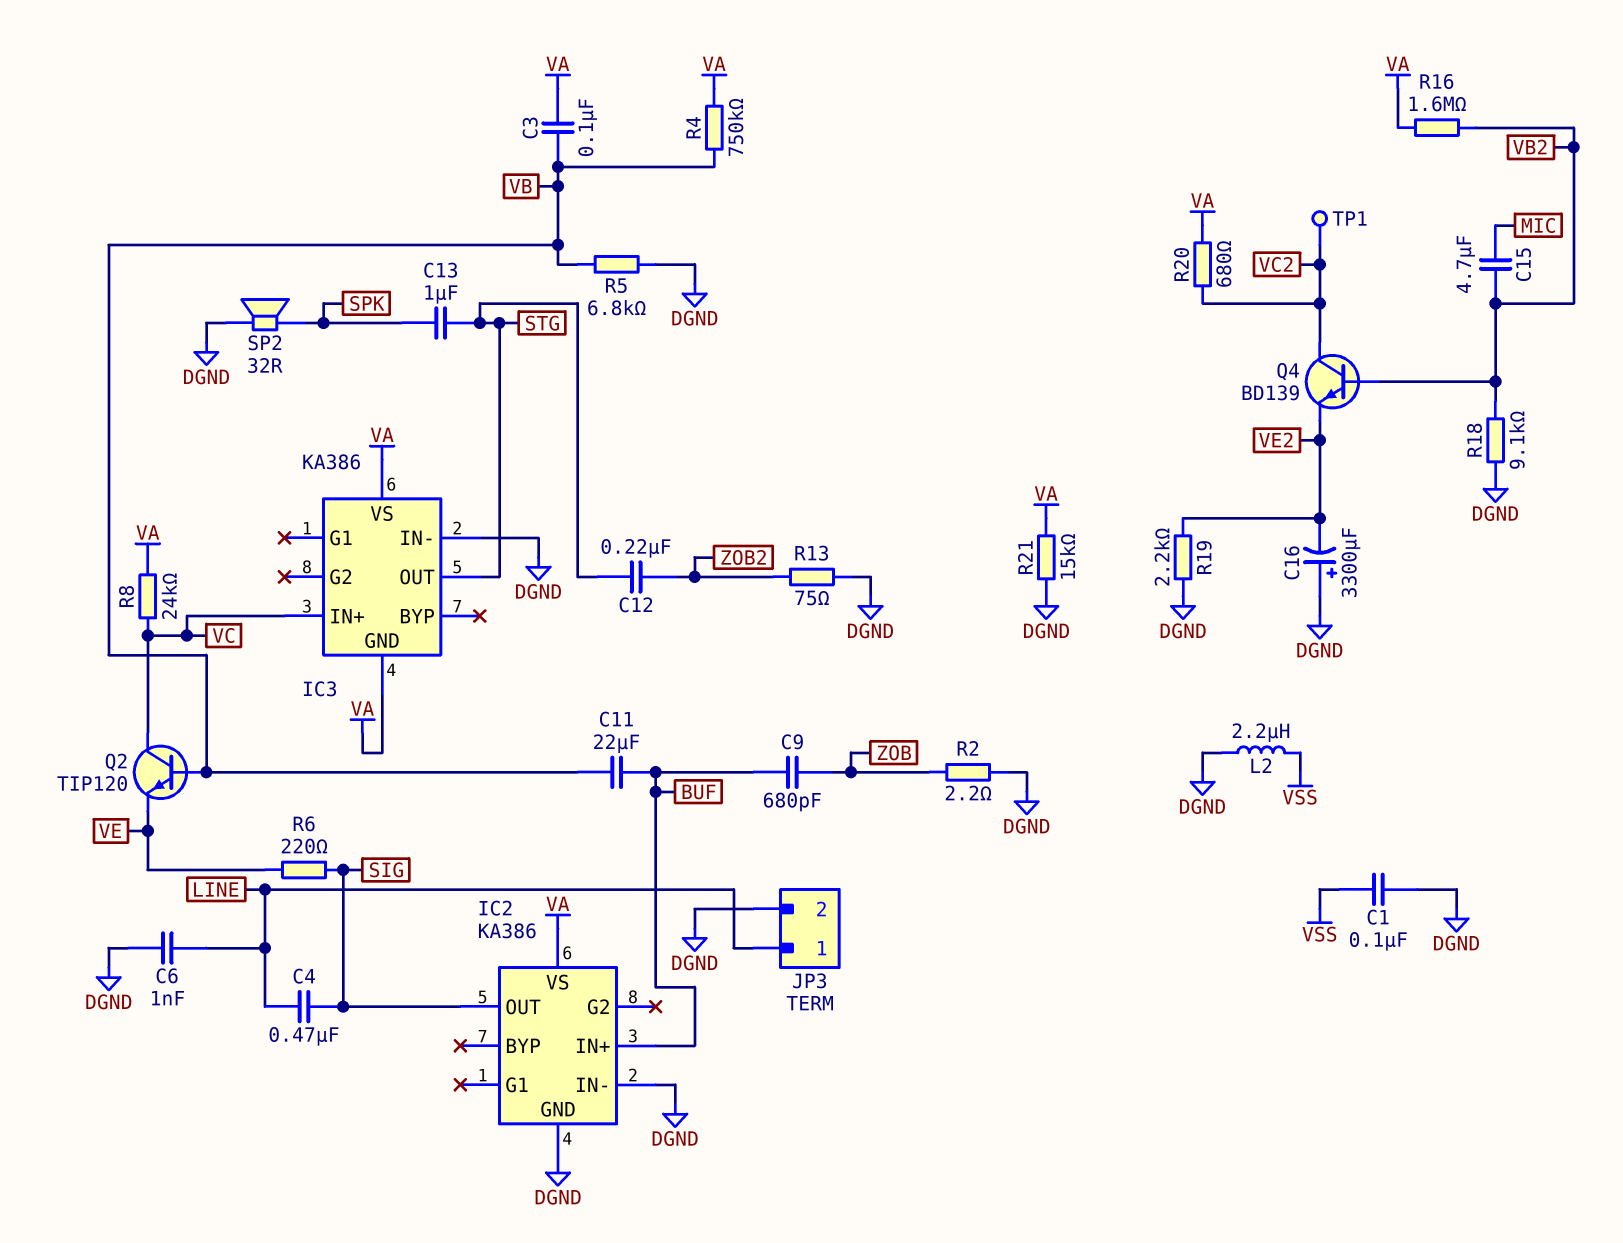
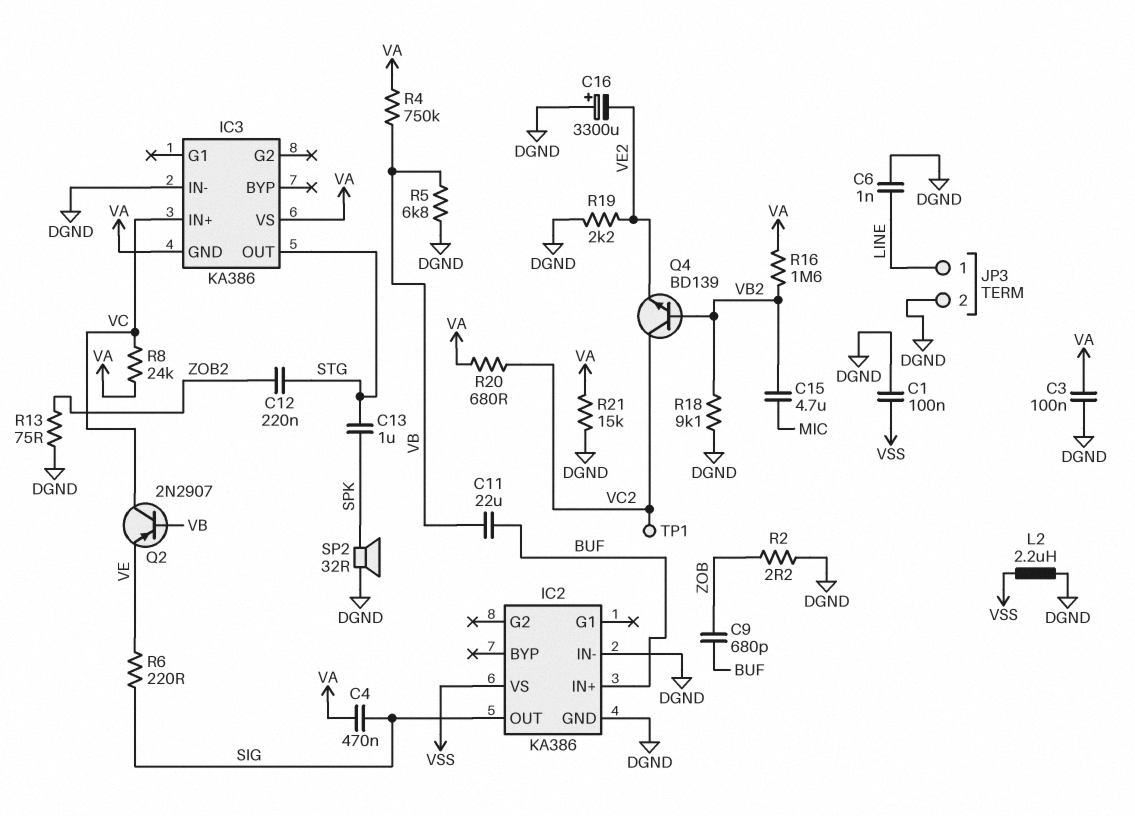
C3: 100nF (VA, VB) -> 100nF (DGND, VA)
C4: 470nF (LINE, SIG) -> 470nF (SIG, VA)
IC2 pin VS: VA -> VSS
Q2: NPN TIP120 (B VB, C VC, E VE) -> PNP 2N2907 (B VB, C VC, E VE)

